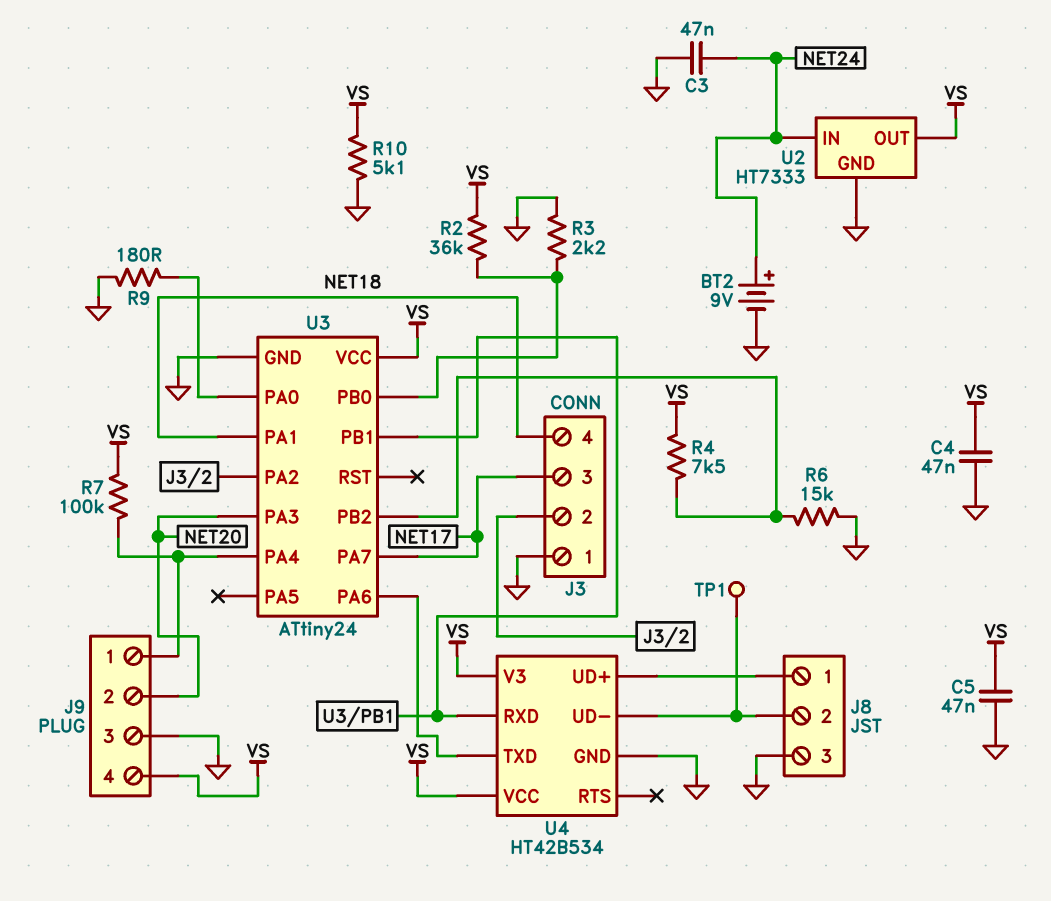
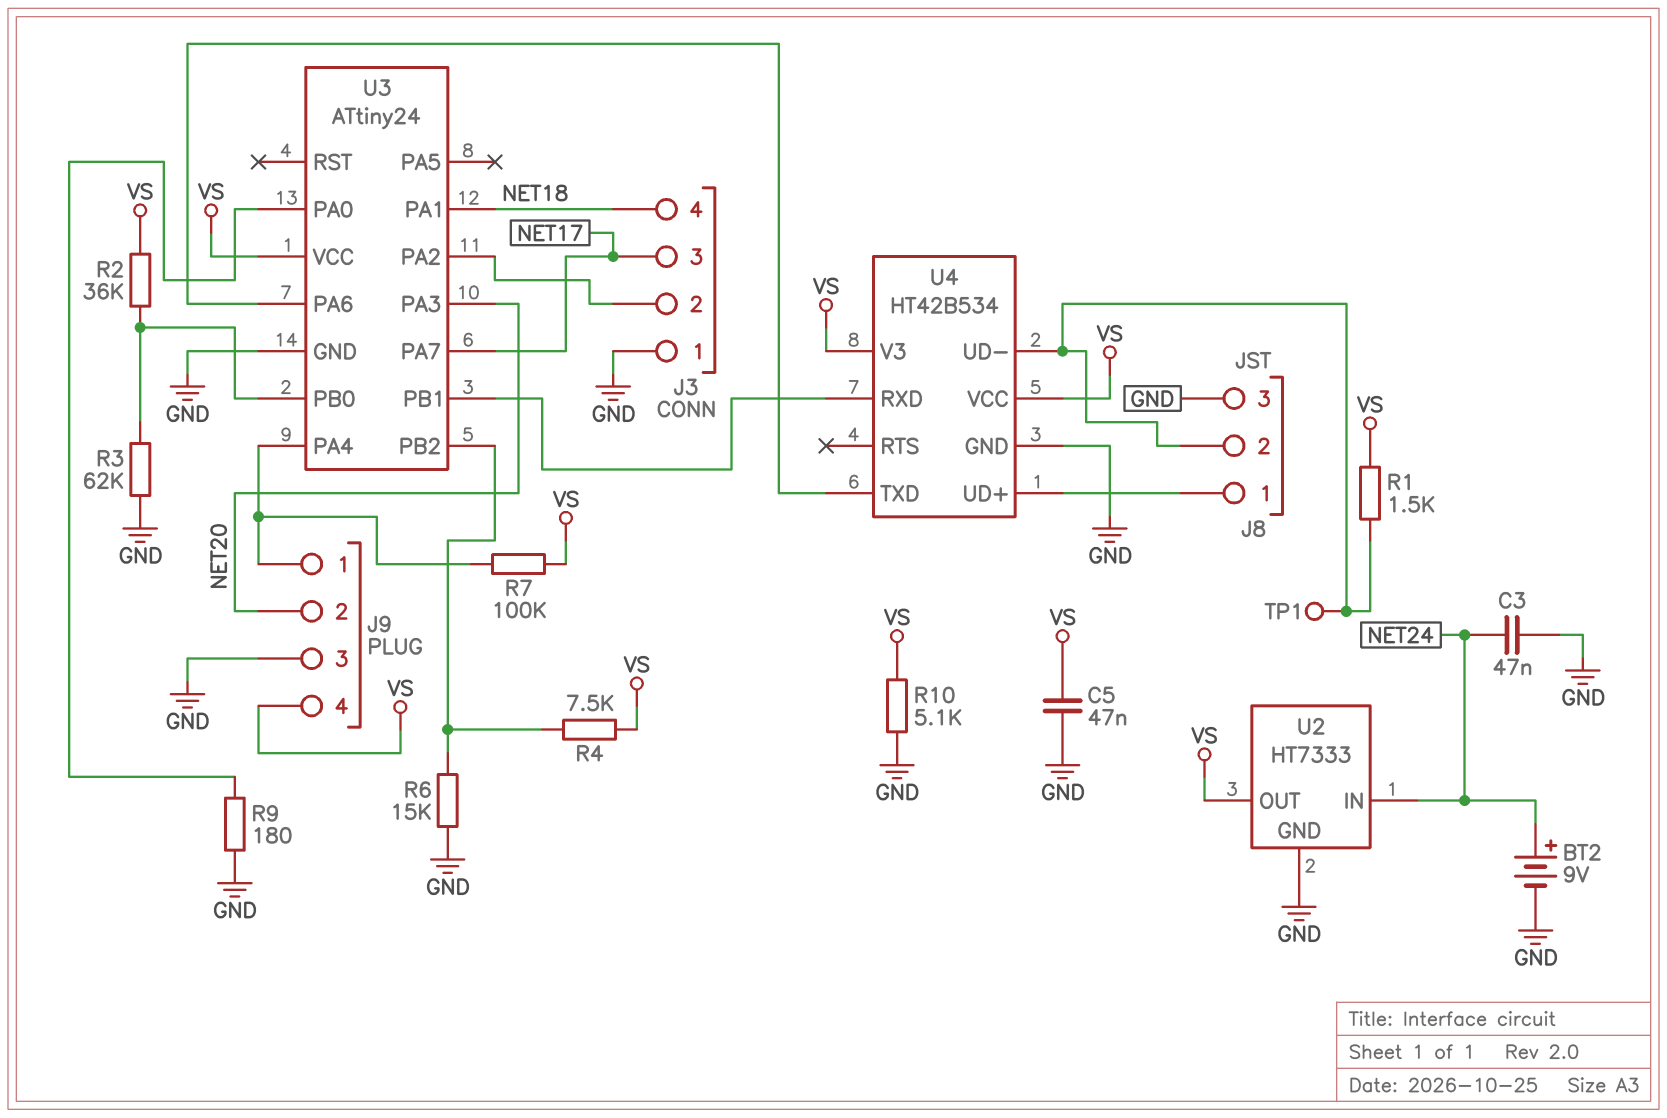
C4: 47nF (GND, VS) -> none
R1: none -> 1.5k (J8/2, VS)
R3: 2.2k (GND, U3/PB0) -> 62k (GND, U3/PB0)

